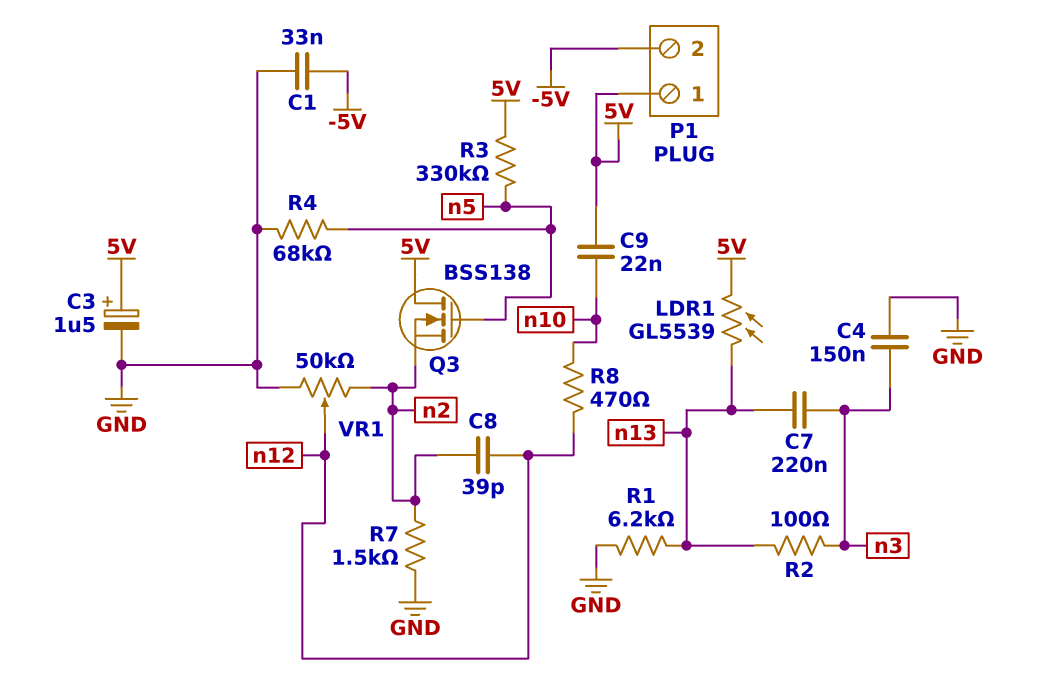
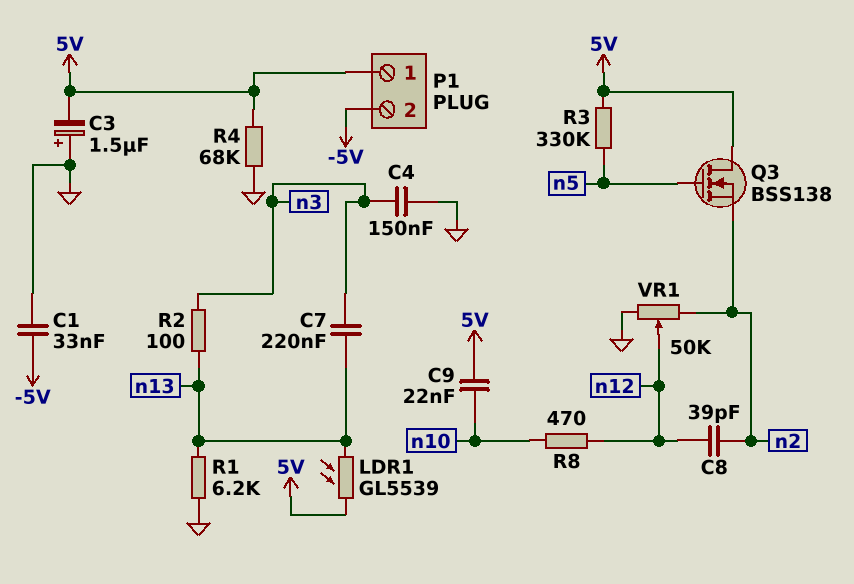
C3: 1.5uF (plus 5V, minus GND) -> 1.5uF (plus GND, minus 5V)
R4: 68k (GND, n5) -> 68k (5V, GND)
R7: 1.5k (GND, n2) -> none

